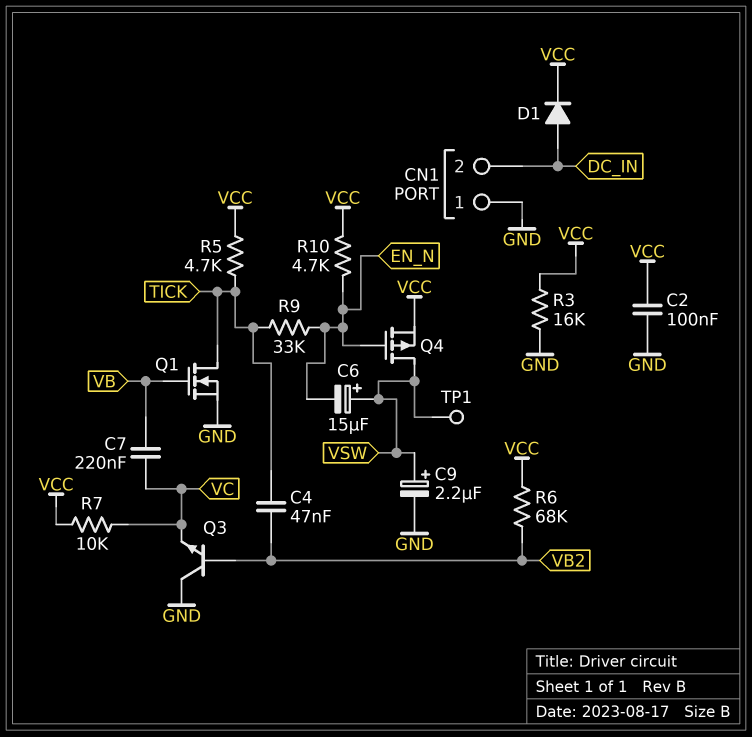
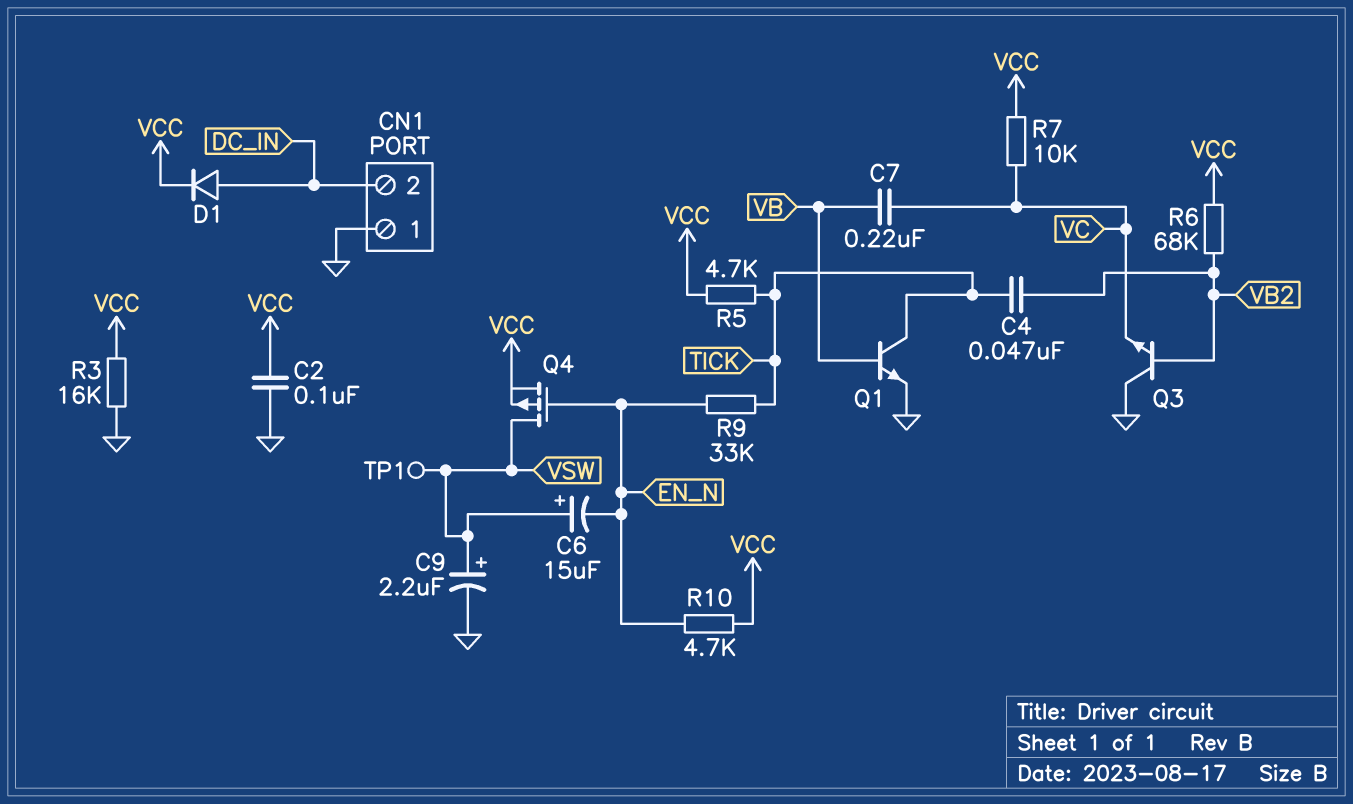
Q1: NMOS (G VB, D TICK, S GND) -> NPN (B VB, C TICK, E GND)

